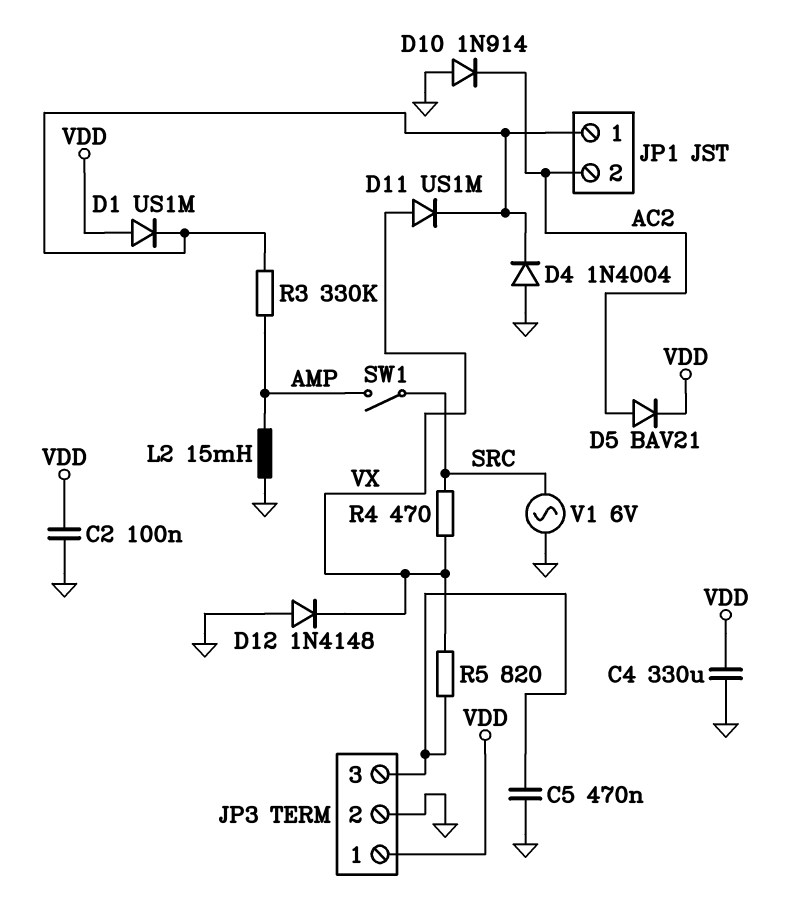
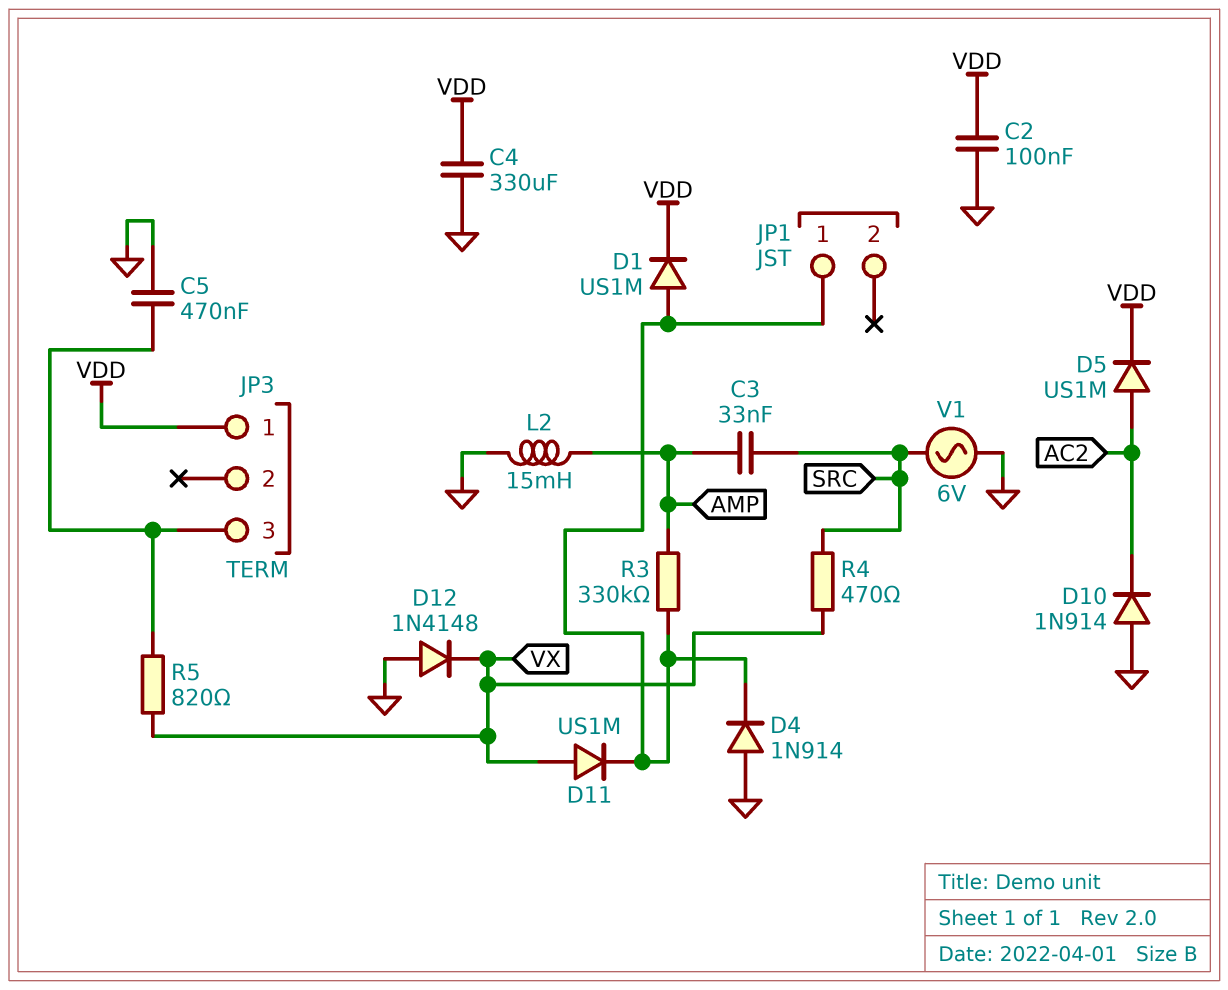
C3: none -> 33nF (AMP, SRC)
D1: diode US1M (A VDD, K JP1/1) -> diode US1M (A JP1/1, K VDD)
D4: diode 1N4004 (A GND, K JP1/1) -> diode 1N914 (A GND, K JP1/1)
D5: diode BAV21 (A AC2, K VDD) -> diode US1M (A AC2, K VDD)
JP1 pin 2: AC2 -> none
JP3 pin 2: GND -> none
SW1: switch (AMP, SRC) -> none

